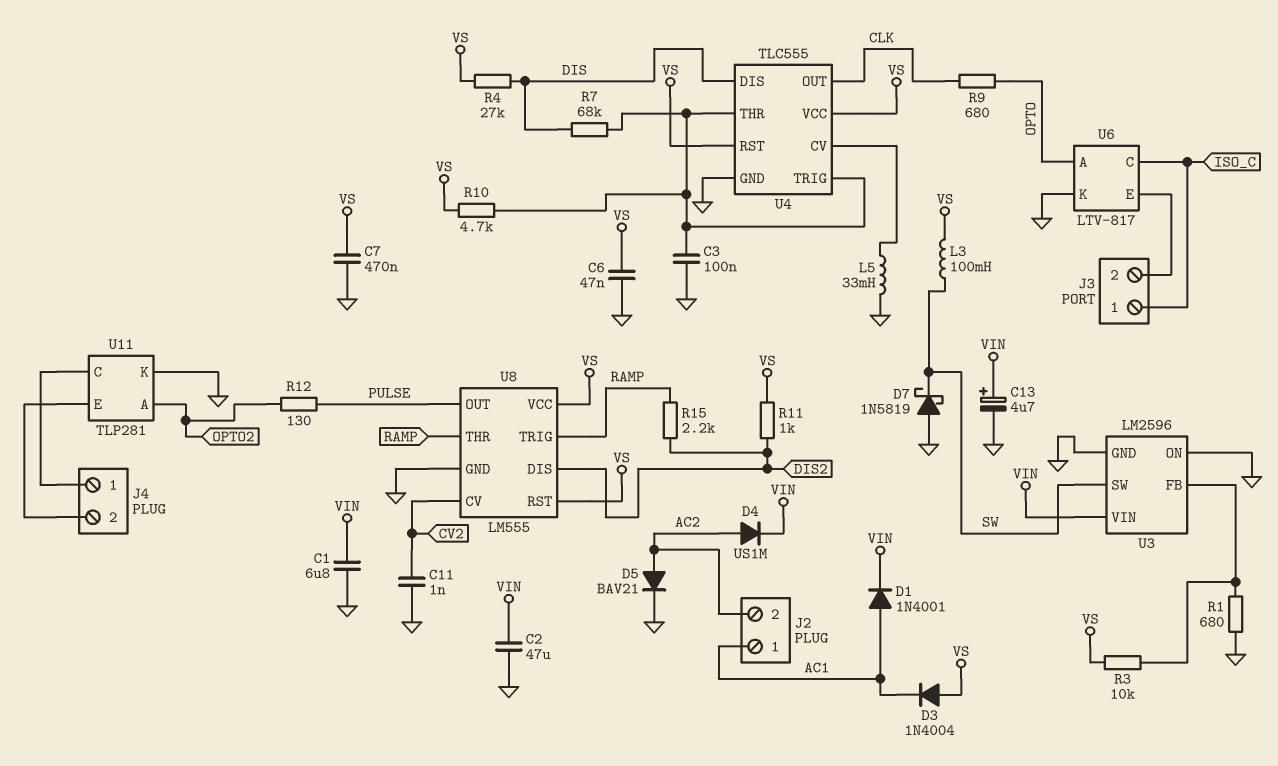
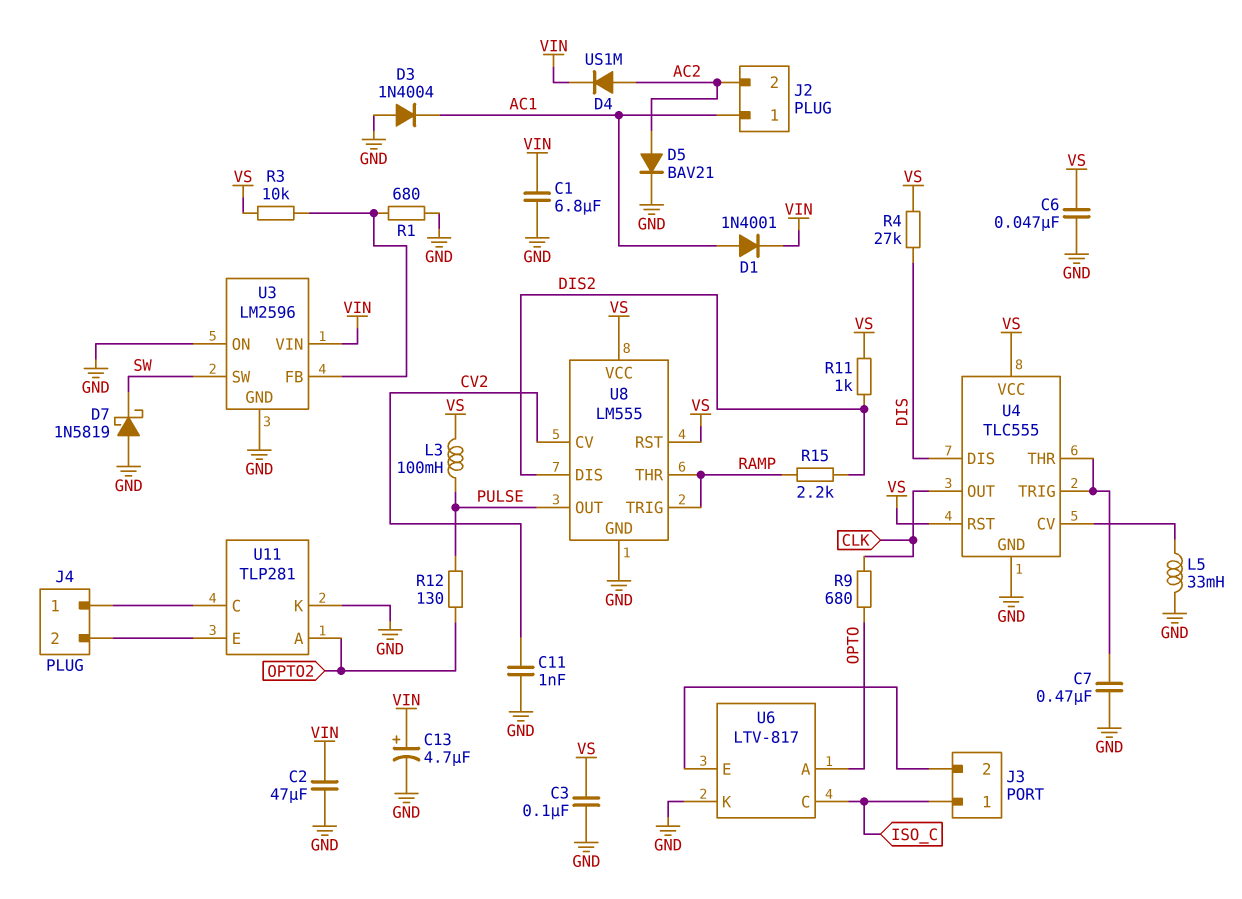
C3: 100nF (GND, U4/THR) -> 100nF (GND, VS)
C7: 470nF (GND, VS) -> 470nF (GND, U4/THR)
D3: diode 1N4004 (A VS, K AC1) -> diode 1N4004 (A GND, K AC1)
L3: 100mH (SW, VS) -> 100mH (PULSE, VS)
R7: 68k (DIS, U4/THR) -> none
R10: 4.7k (U4/THR, VS) -> none

